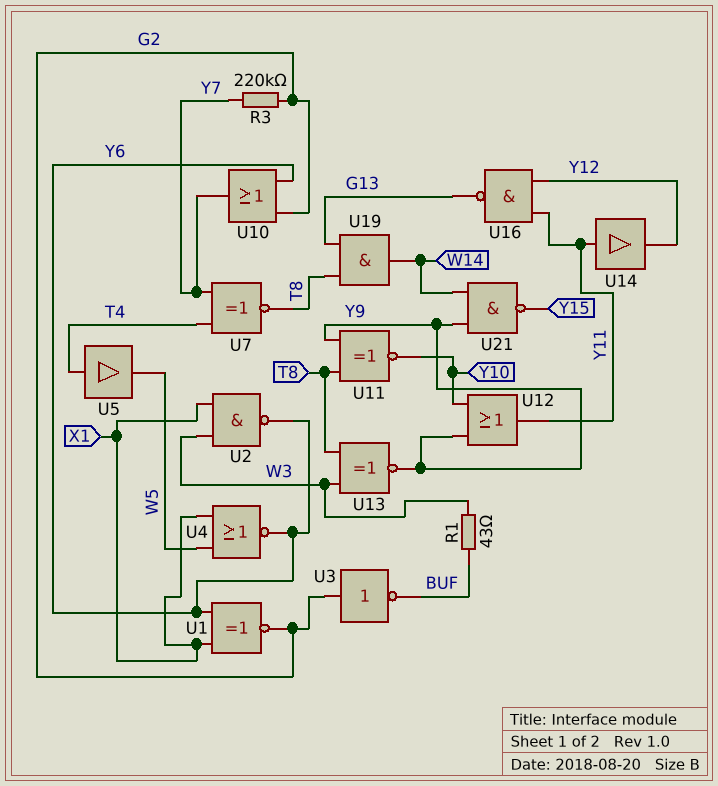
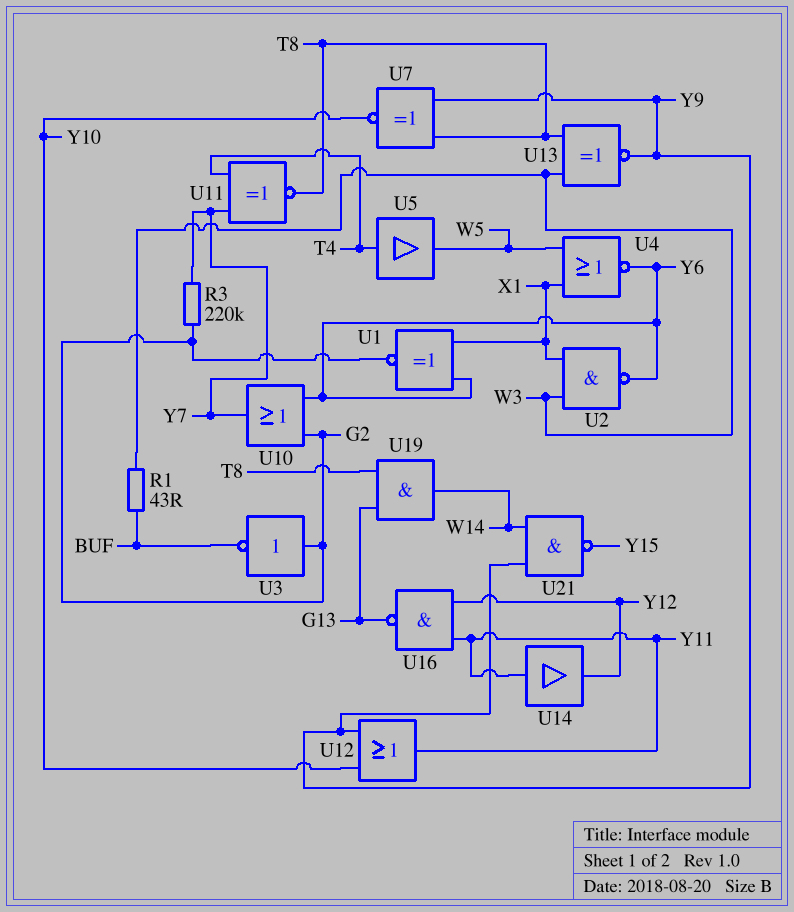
U7: XNOR (in T4, in Y7, out T8) -> XNOR (in T8, in Y9, out Y10)
U11: XNOR (in T8, in Y9, out Y10) -> XNOR (in T4, in Y7, out T8)

